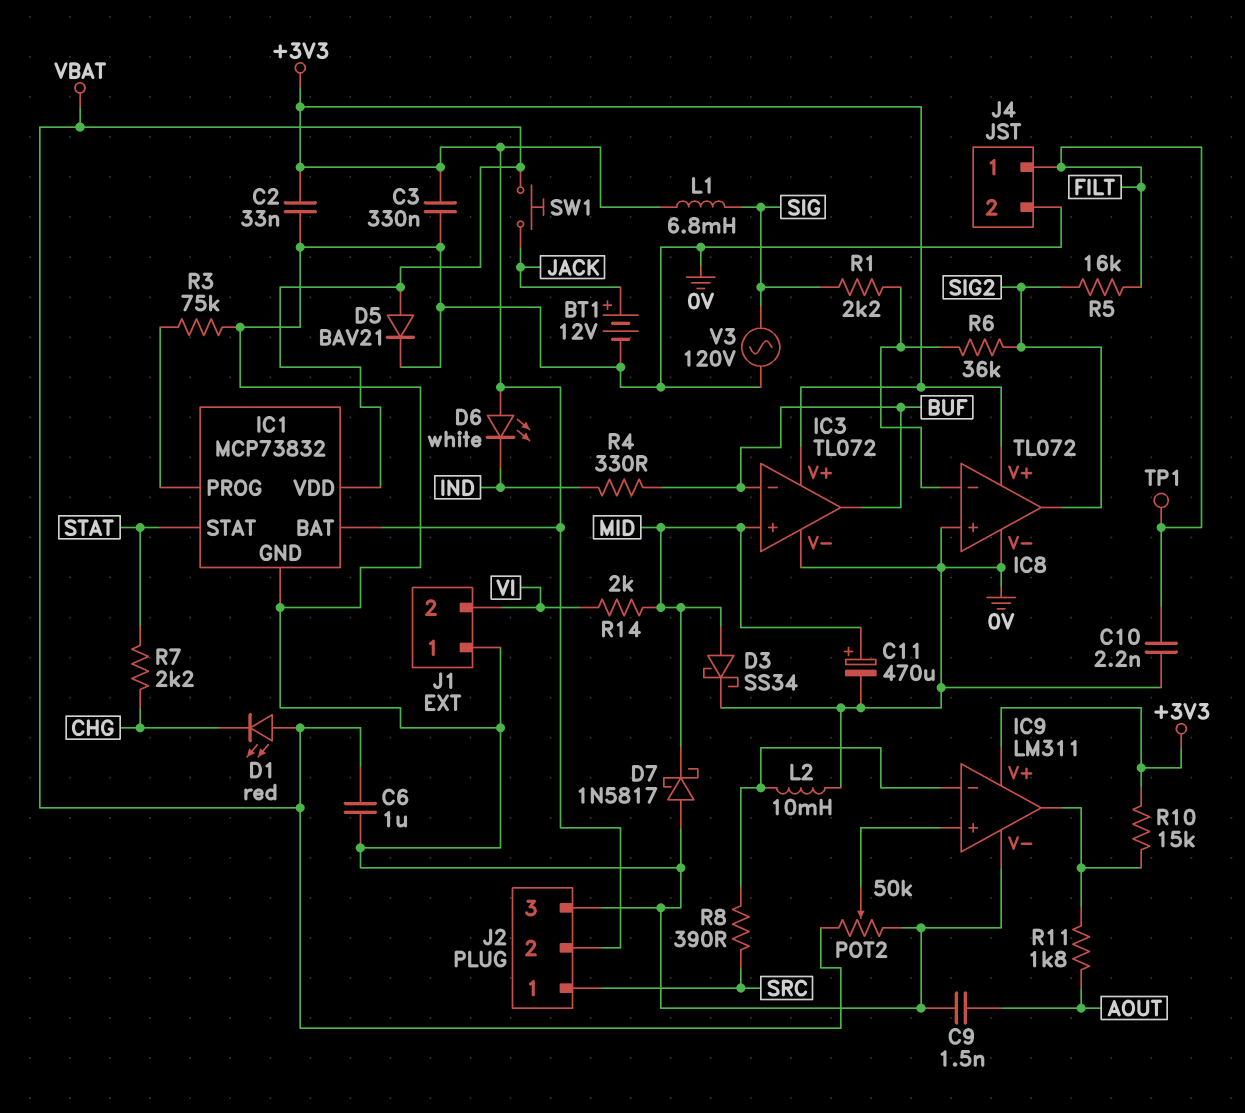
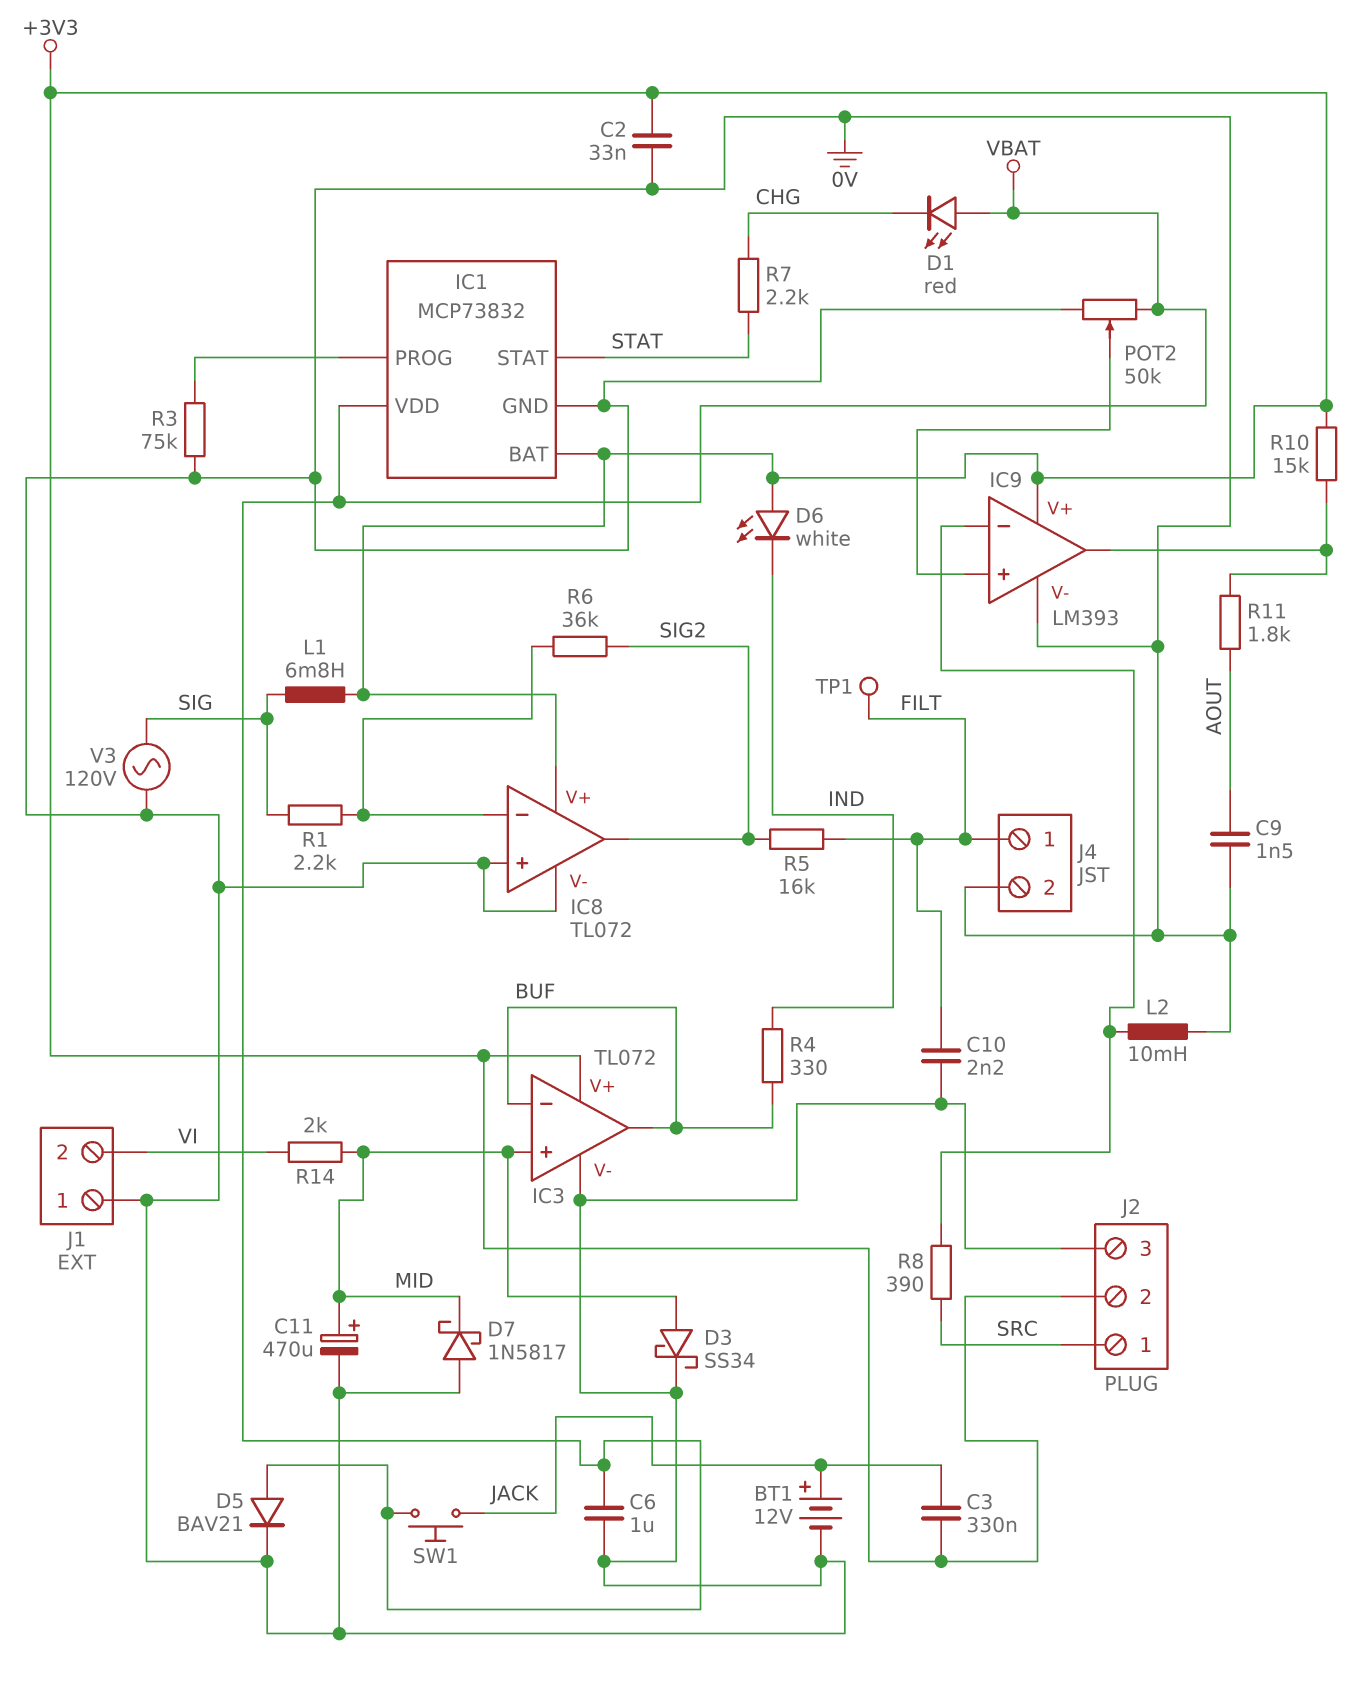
C3: 330nF (+3V3, 0V) -> 330nF (+3V3, JACK)
IC9: LM311 -> LM393

